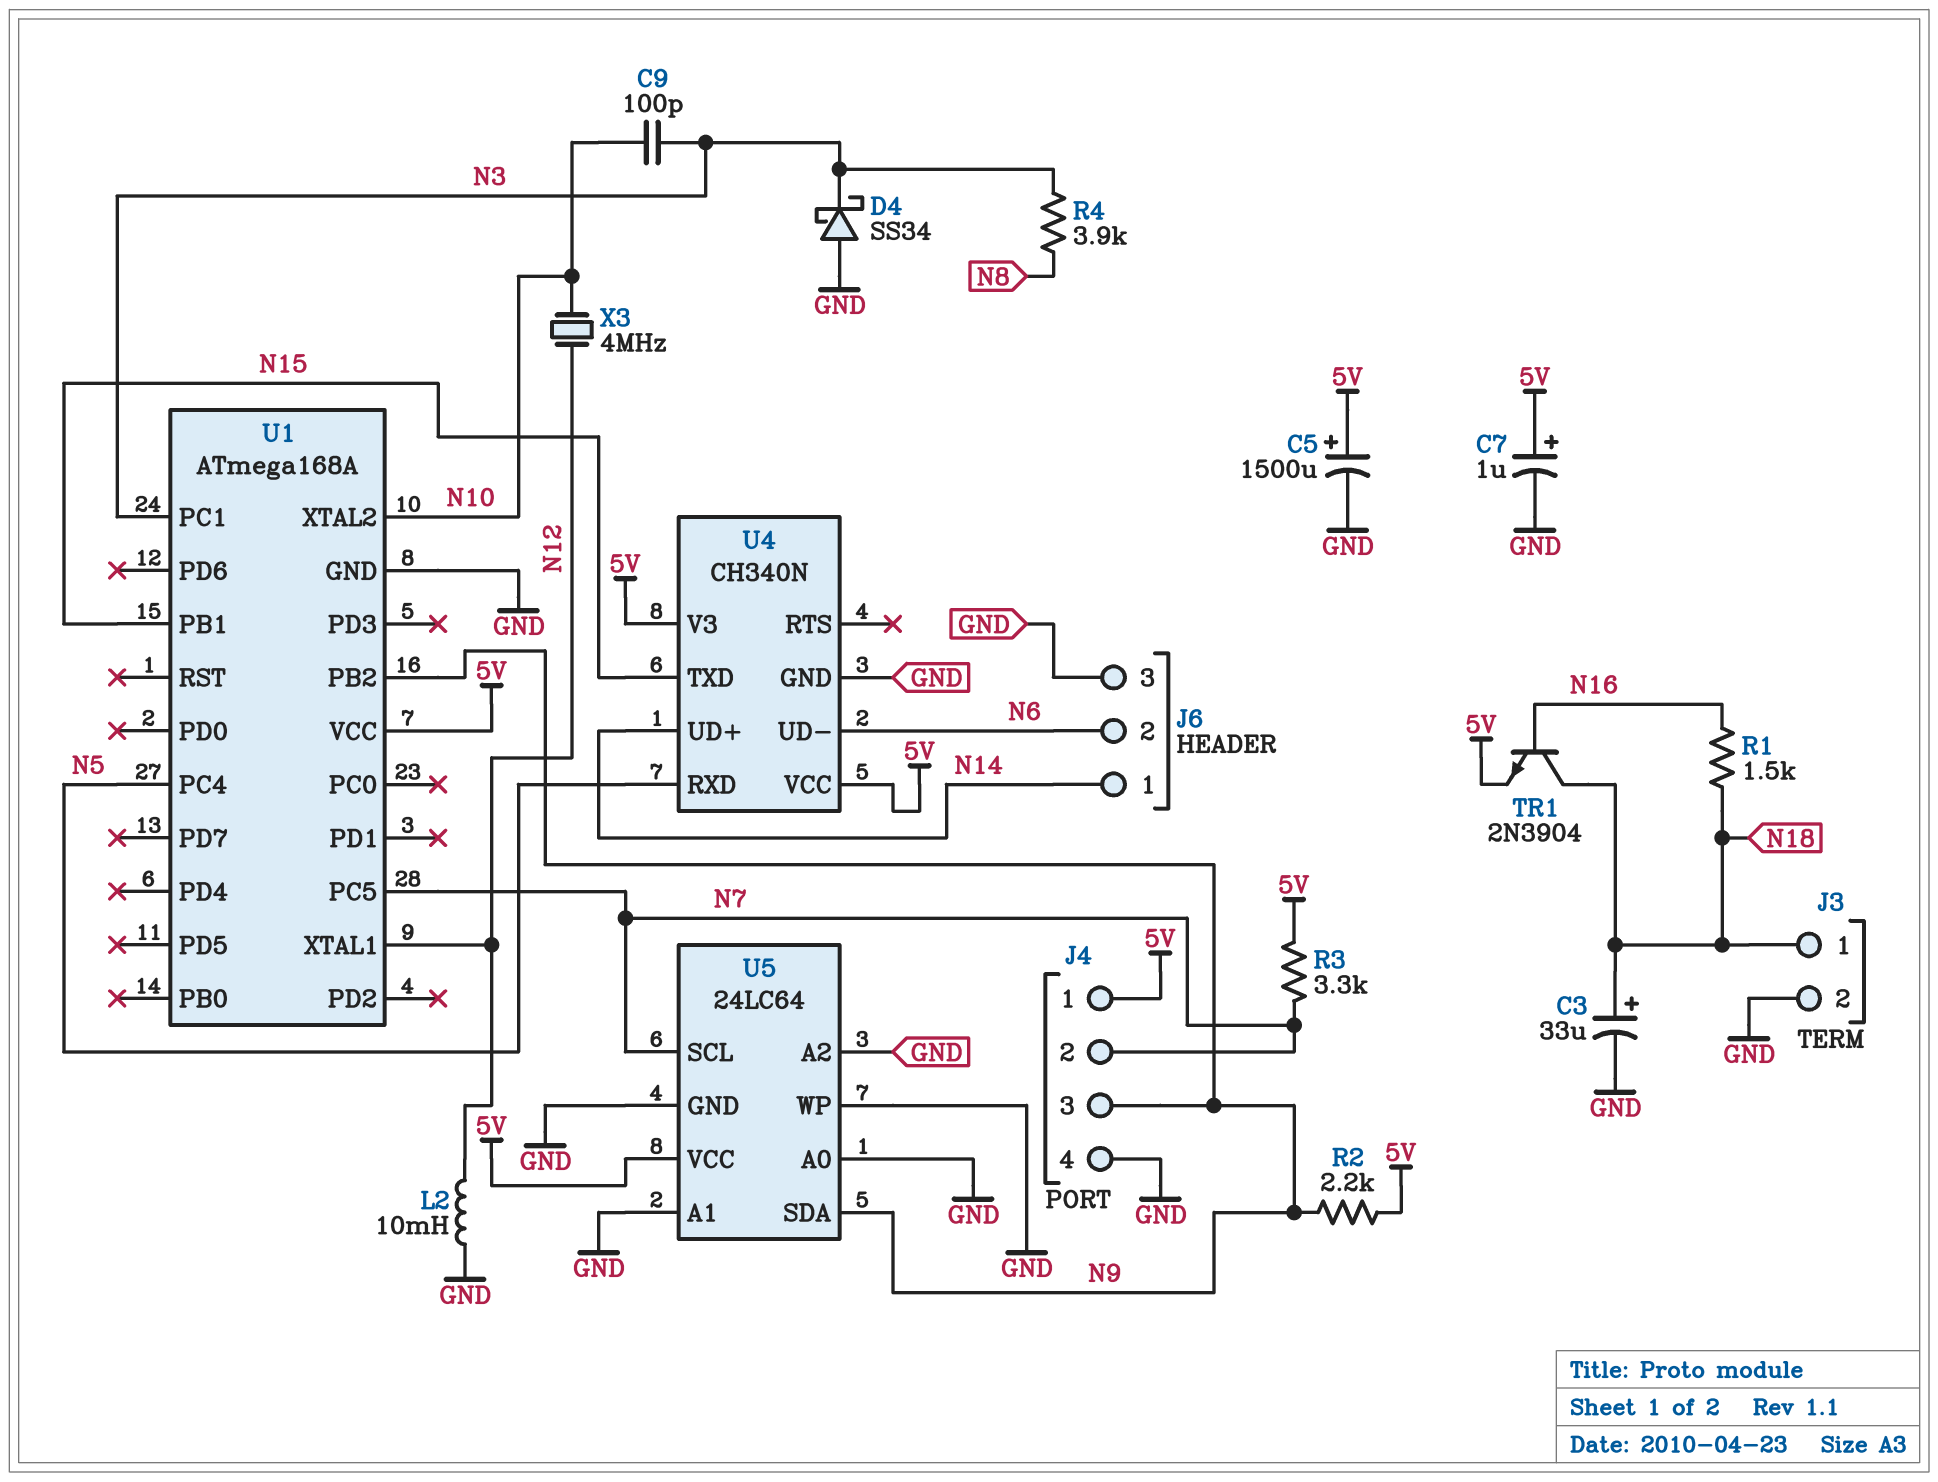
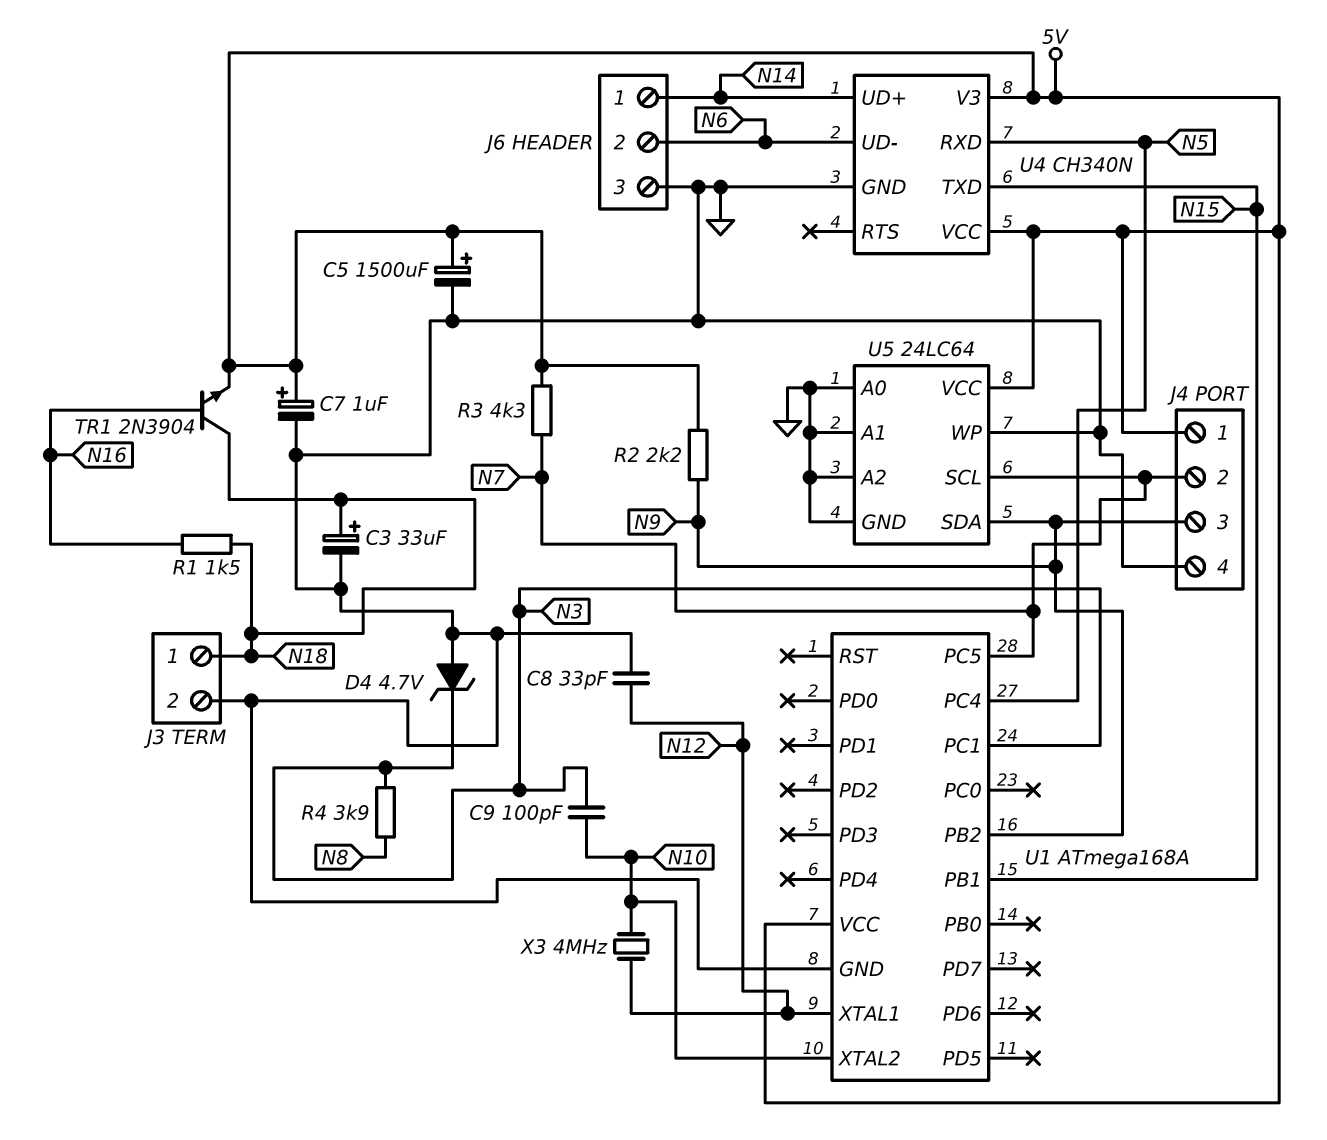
C8: none -> 33pF (GND, N12)
D4: schottky SS34 (A GND, K N3) -> zener 4.7V (A GND, K N3)
L2: 10mH (GND, N12) -> none
R3: 3.3k (5V, N7) -> 4.3k (5V, N7)

